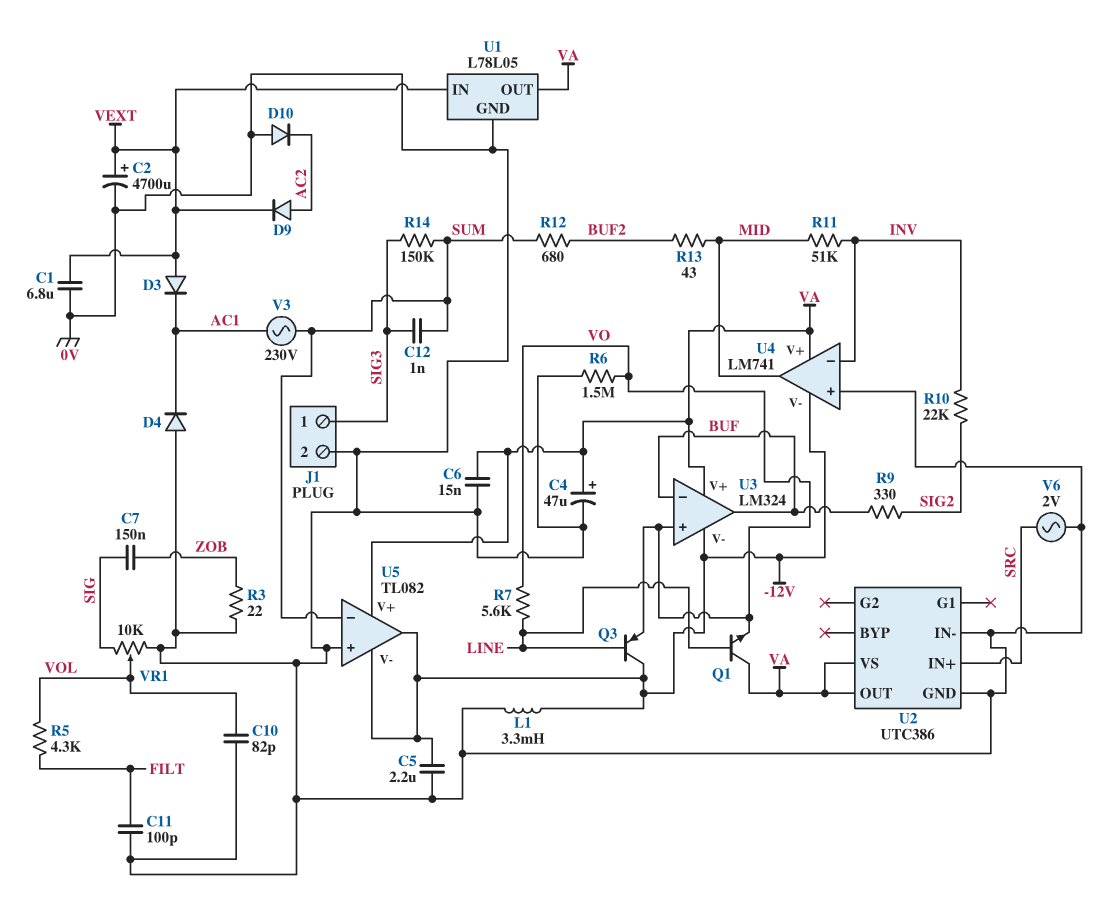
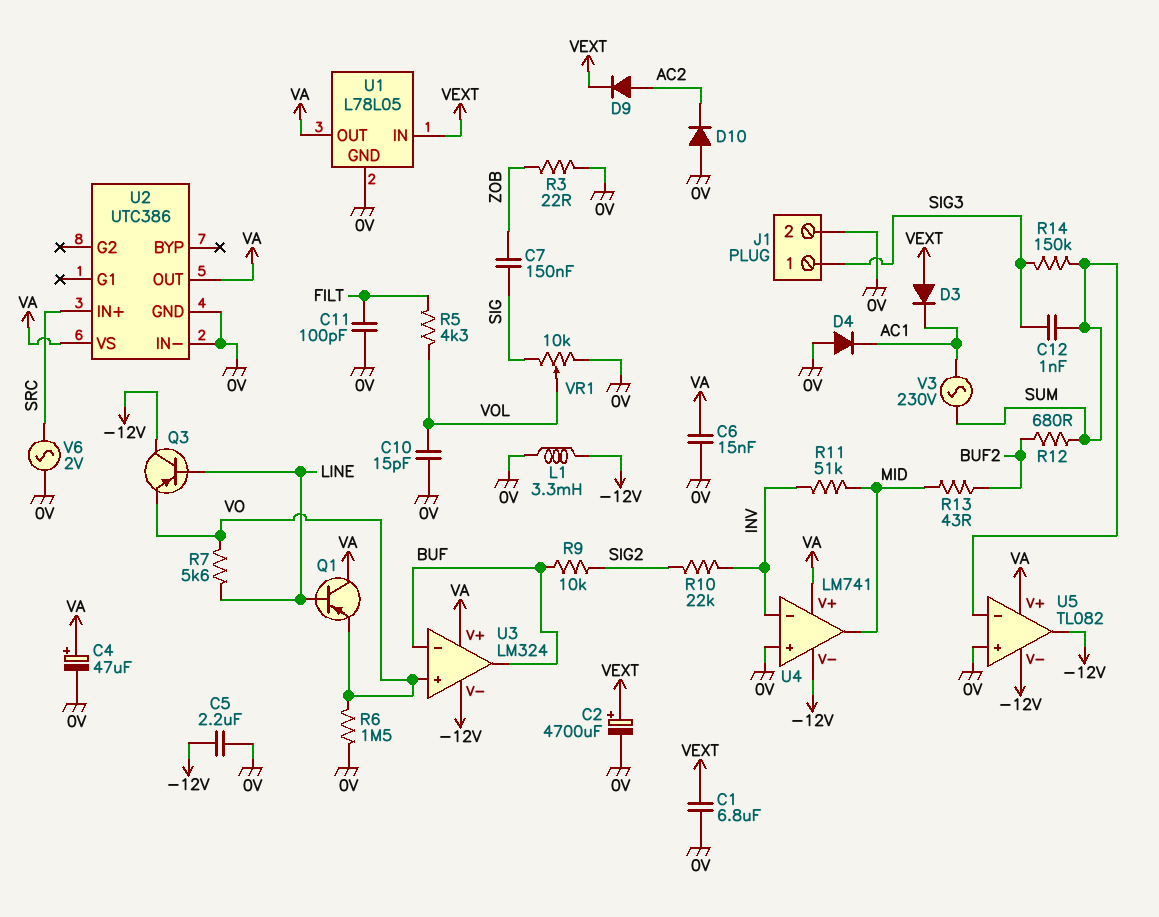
C10: 82pF (0V, VOL) -> 15pF (0V, VOL)
Q1: NPN (B LINE, C VA, E VO) -> PNP (B LINE, C VA, E VO)
R9: 330 (BUF, SIG2) -> 10k (BUF, SIG2)

